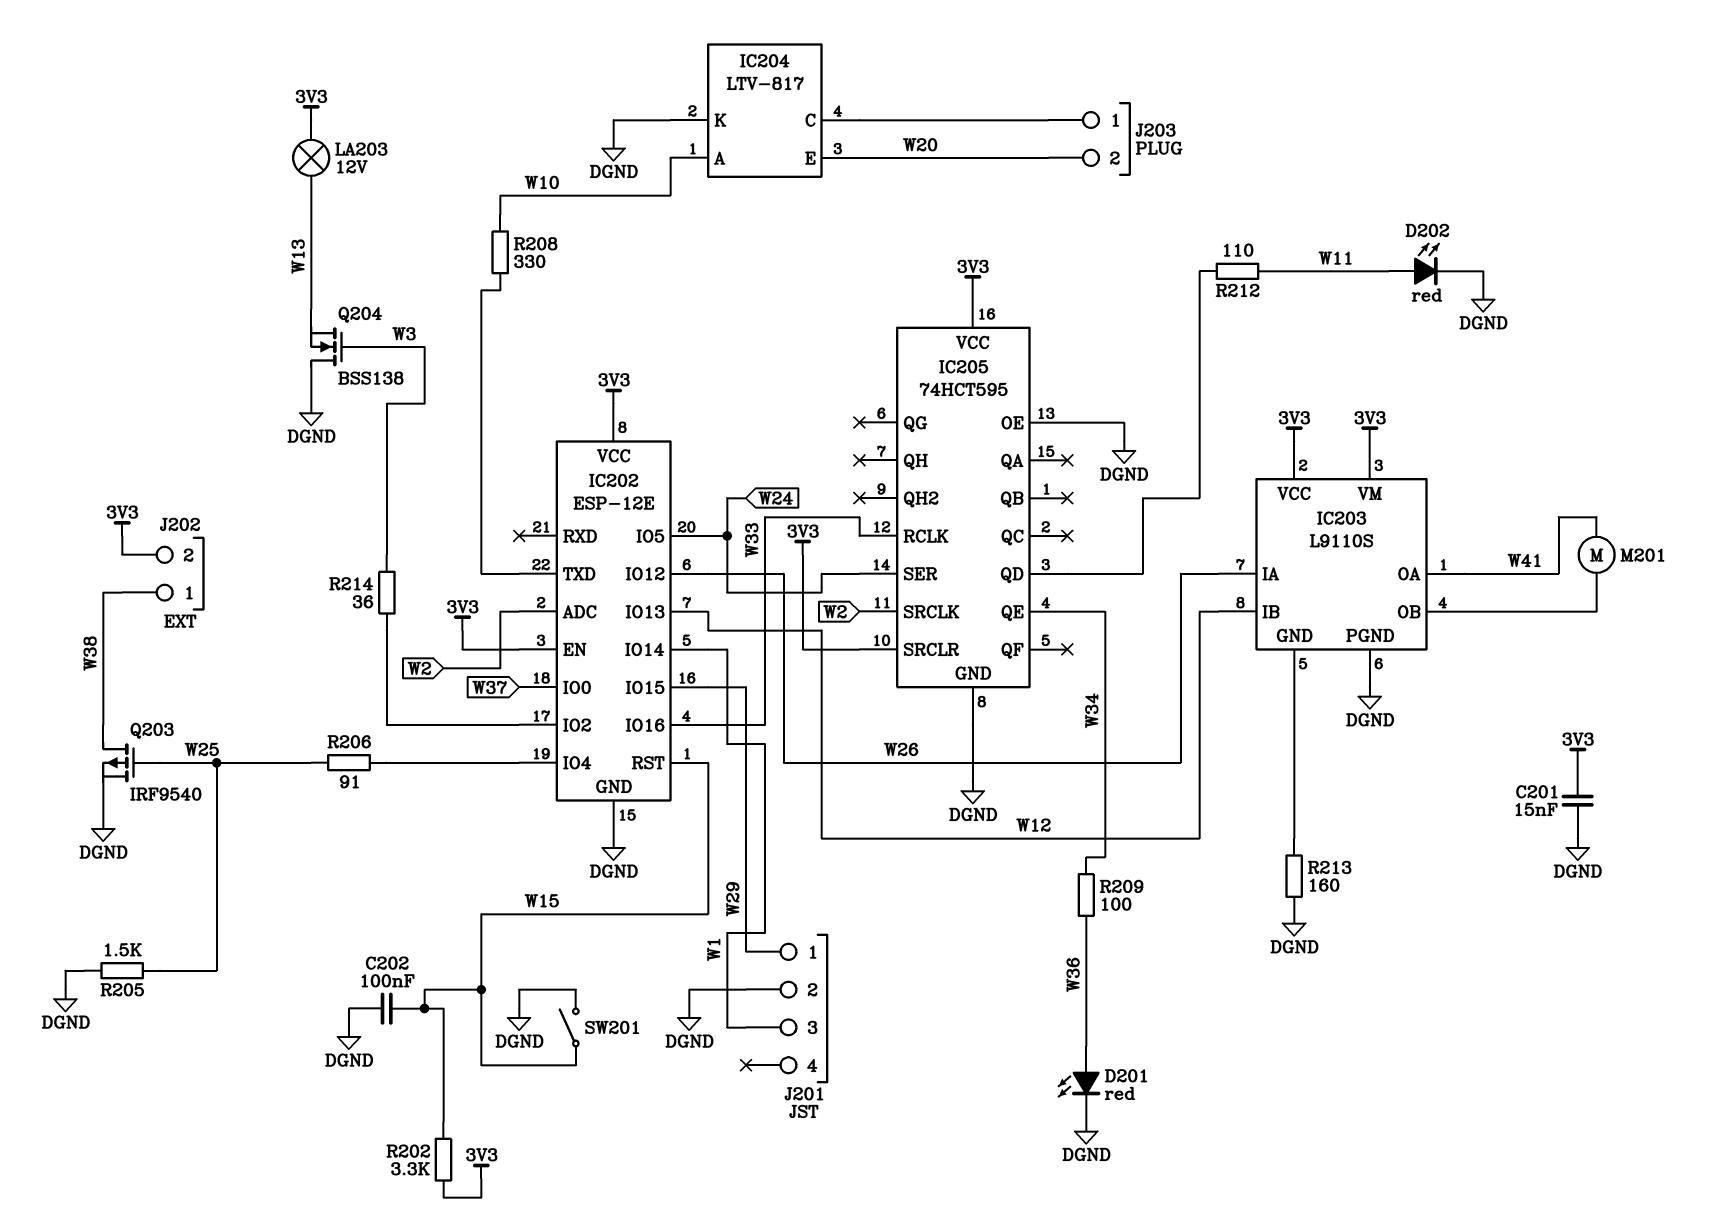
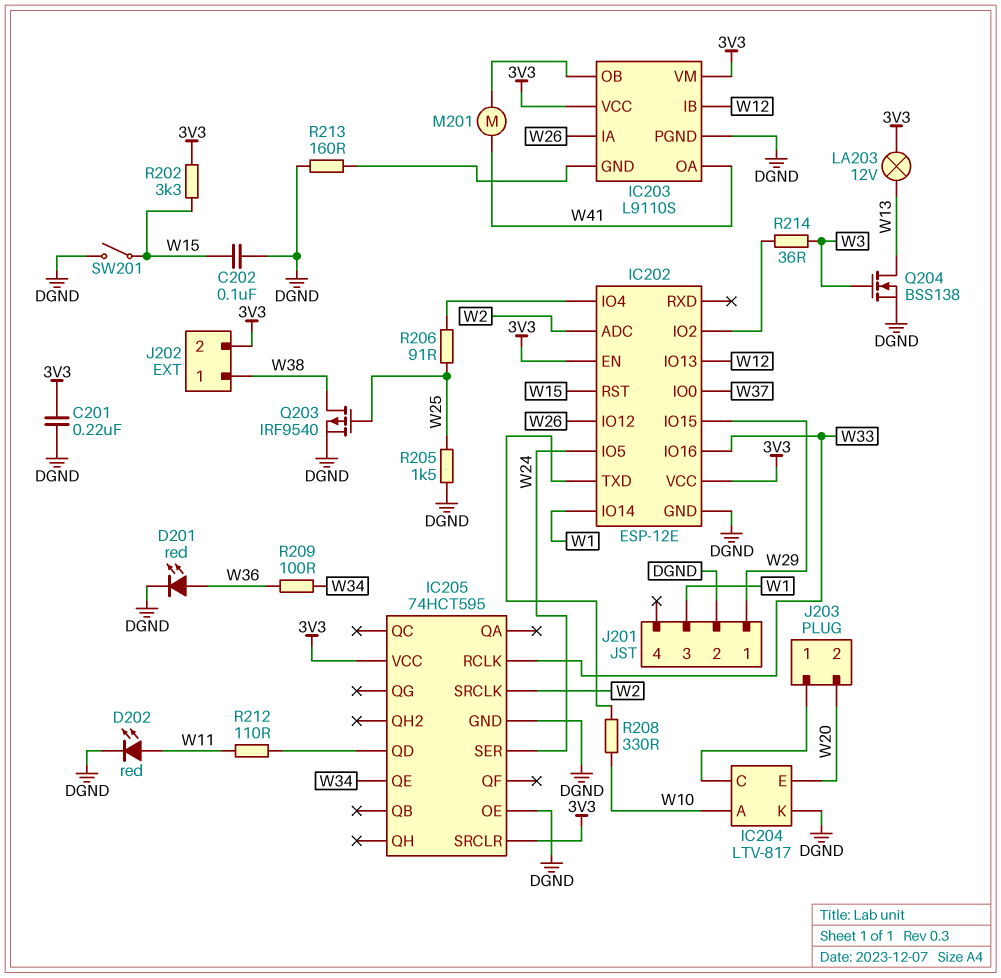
C201: 15nF (3V3, DGND) -> 220nF (3V3, DGND)
Q204: NMOS BSS138 (G W3, D DGND, S W13) -> NMOS BSS138 (G W3, D W13, S DGND)

